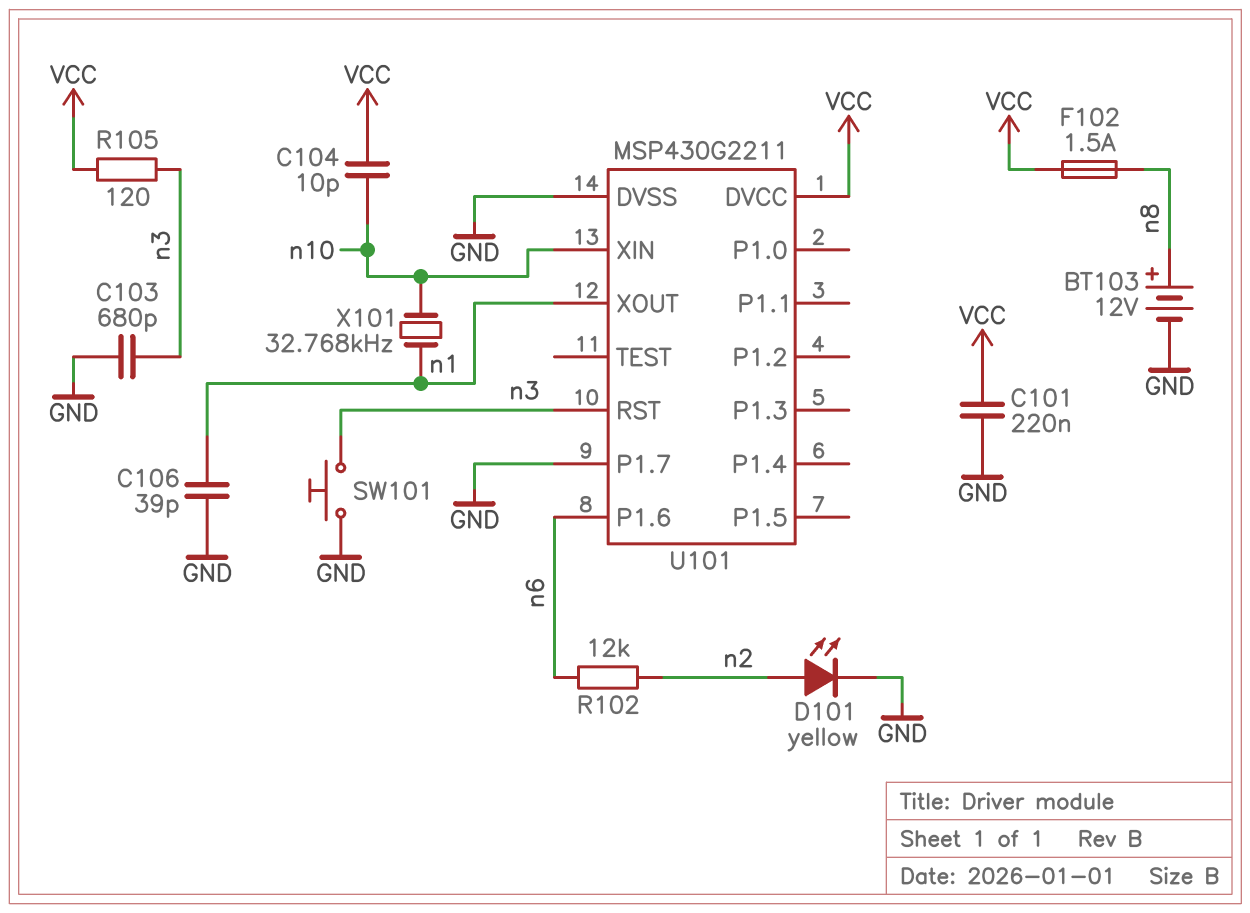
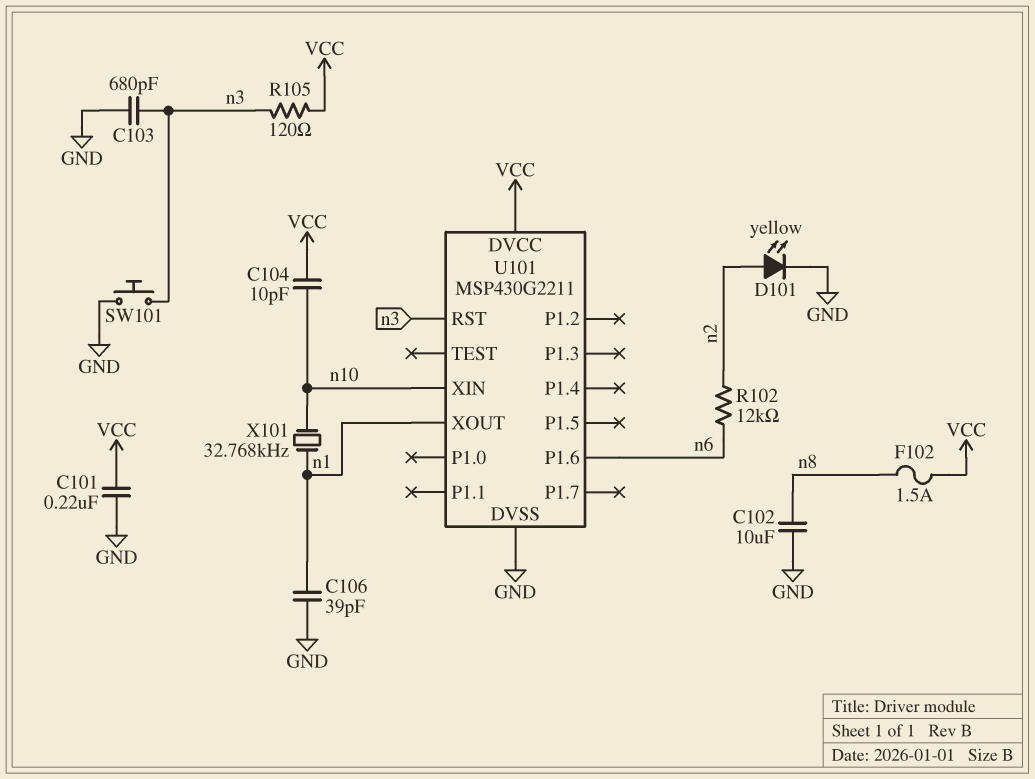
BT103: 12V (plus n8, minus GND) -> none
C102: none -> 10uF (GND, n8)
U101 pin P1.7: GND -> none

